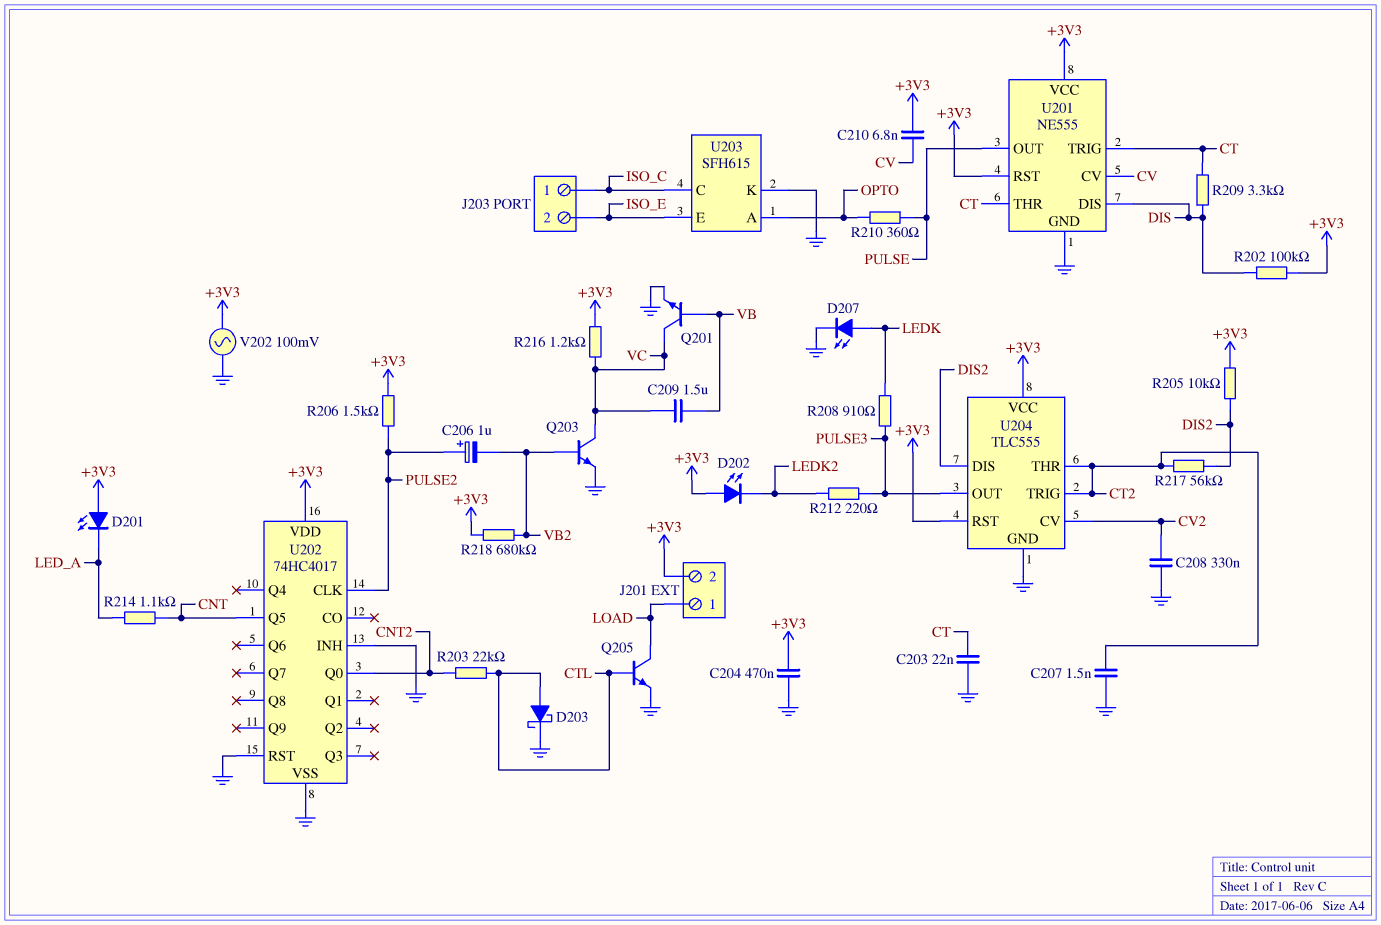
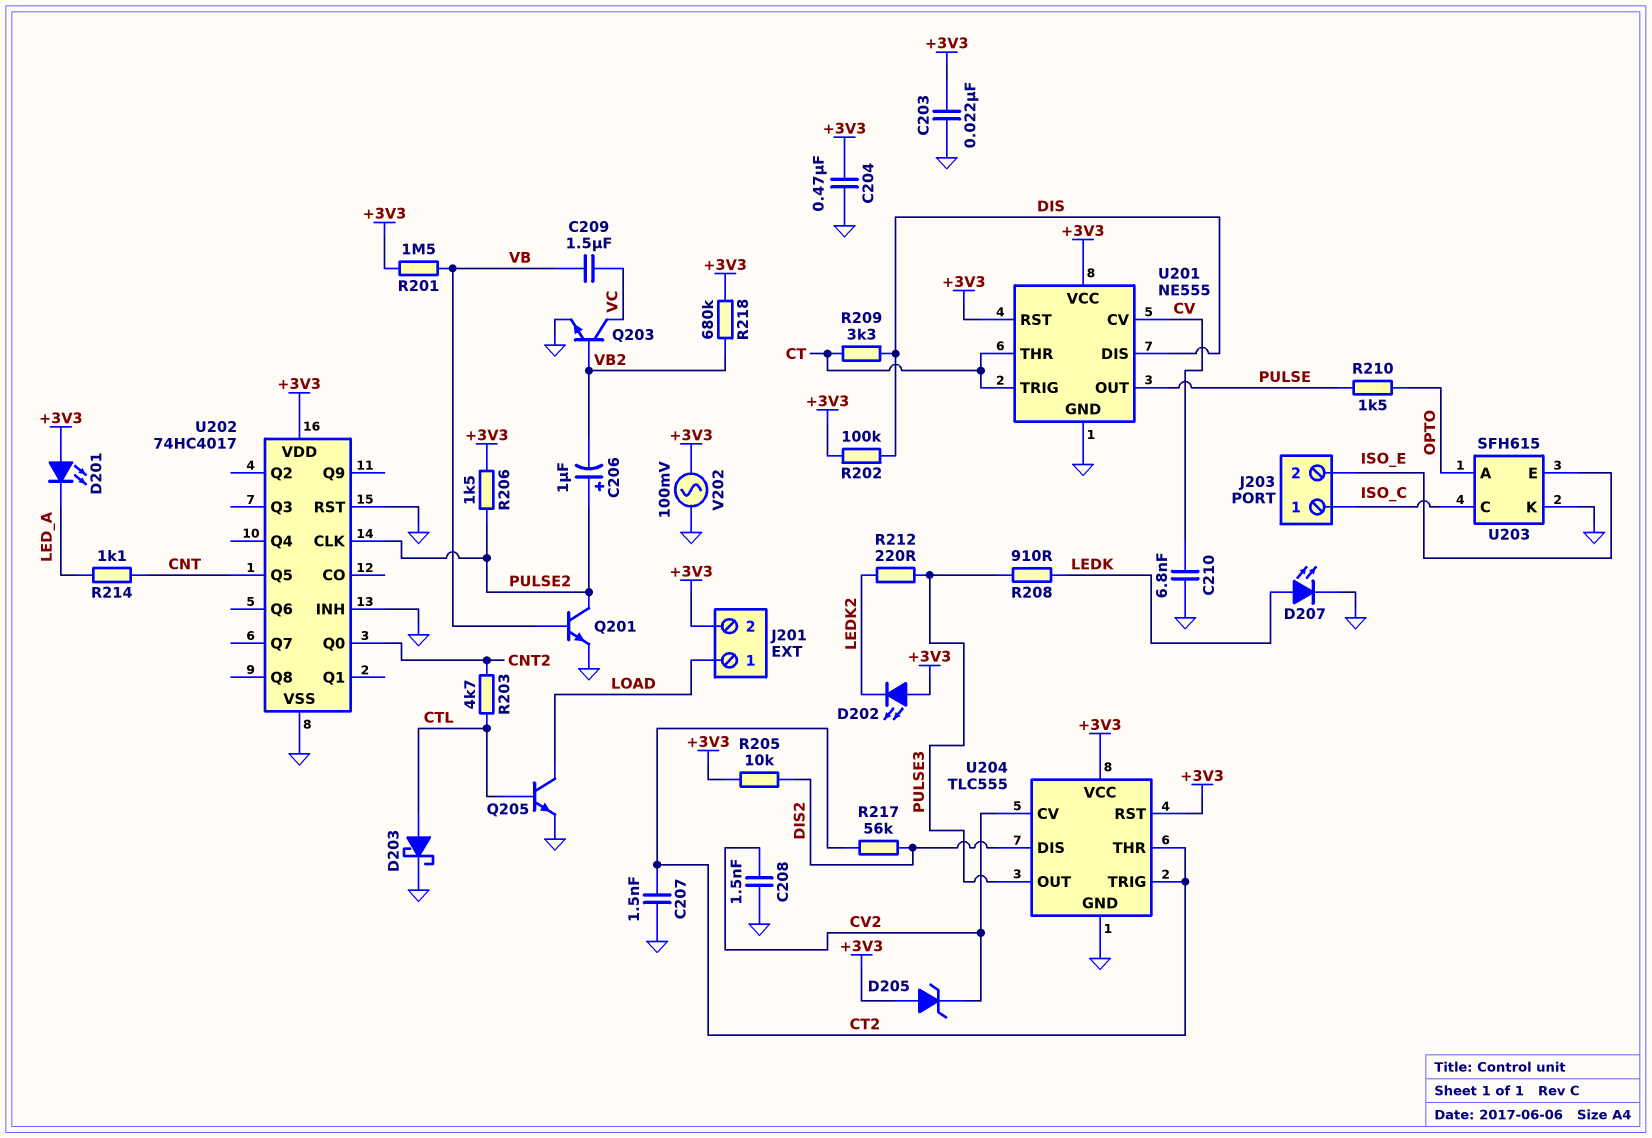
C203: 22nF (CT, GND) -> 22nF (+3V3, GND)
C208: 330nF (CV2, GND) -> 1.5nF (CV2, GND)
C210: 6.8nF (+3V3, CV) -> 6.8nF (CV, GND)
D205: none -> zener (A +3V3, K CV2)
Q201: NPN (B VB, C VC, E GND) -> NPN (B VB, C PULSE2, E GND)
R201: none -> 1.5M (+3V3, VB)
R203: 22k (CNT2, CTL) -> 4.7k (CNT2, CTL)
R210: 360 (OPTO, PULSE) -> 1.5k (OPTO, PULSE)
R216: 1.2k (+3V3, VC) -> none

